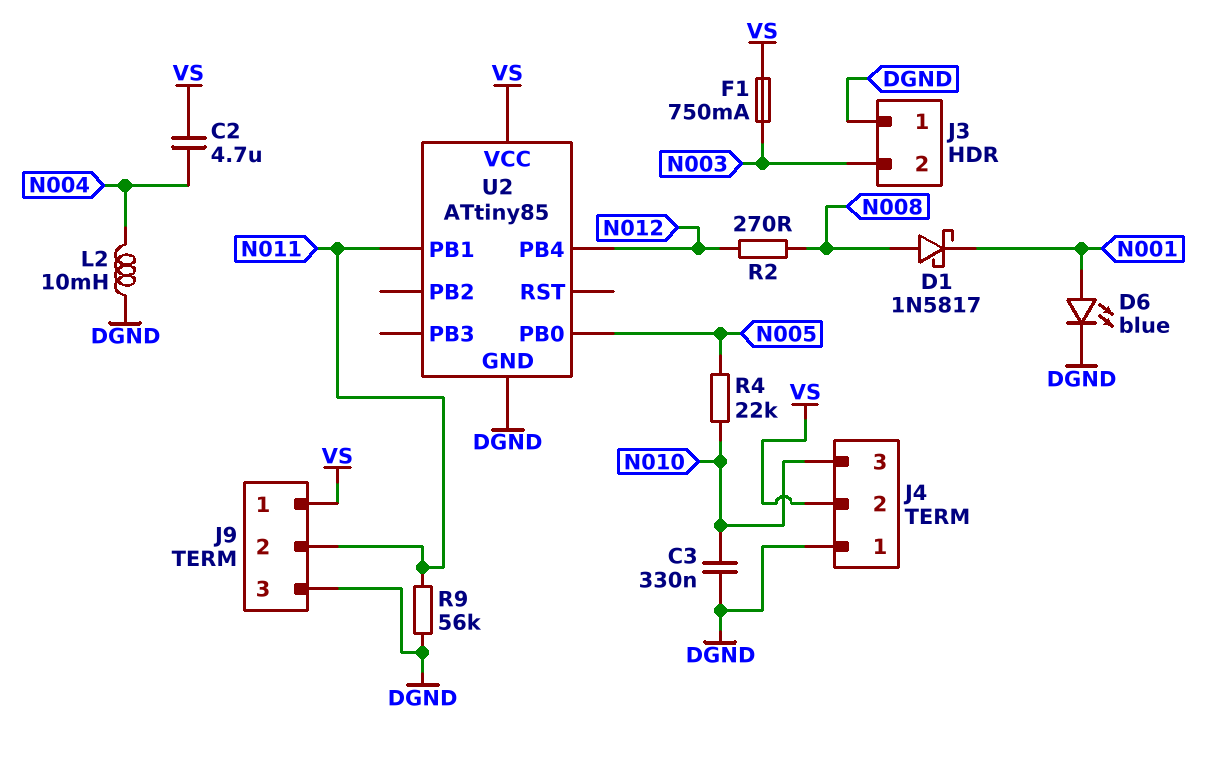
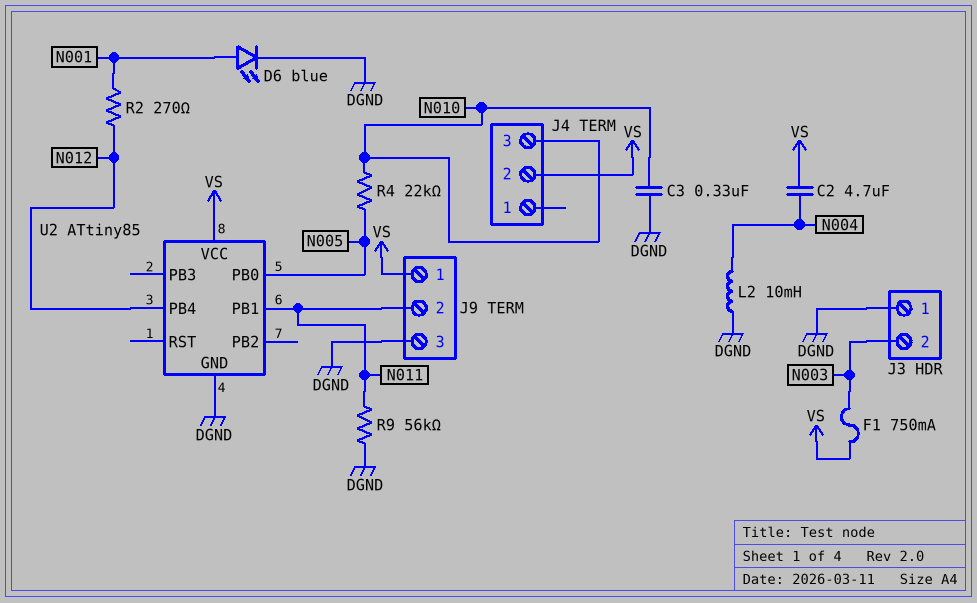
D1: schottky 1N5817 (A N008, K N001) -> none
J4 pin 1: DGND -> none
R2: 270 (N008, N012) -> 270 (N001, N012)

